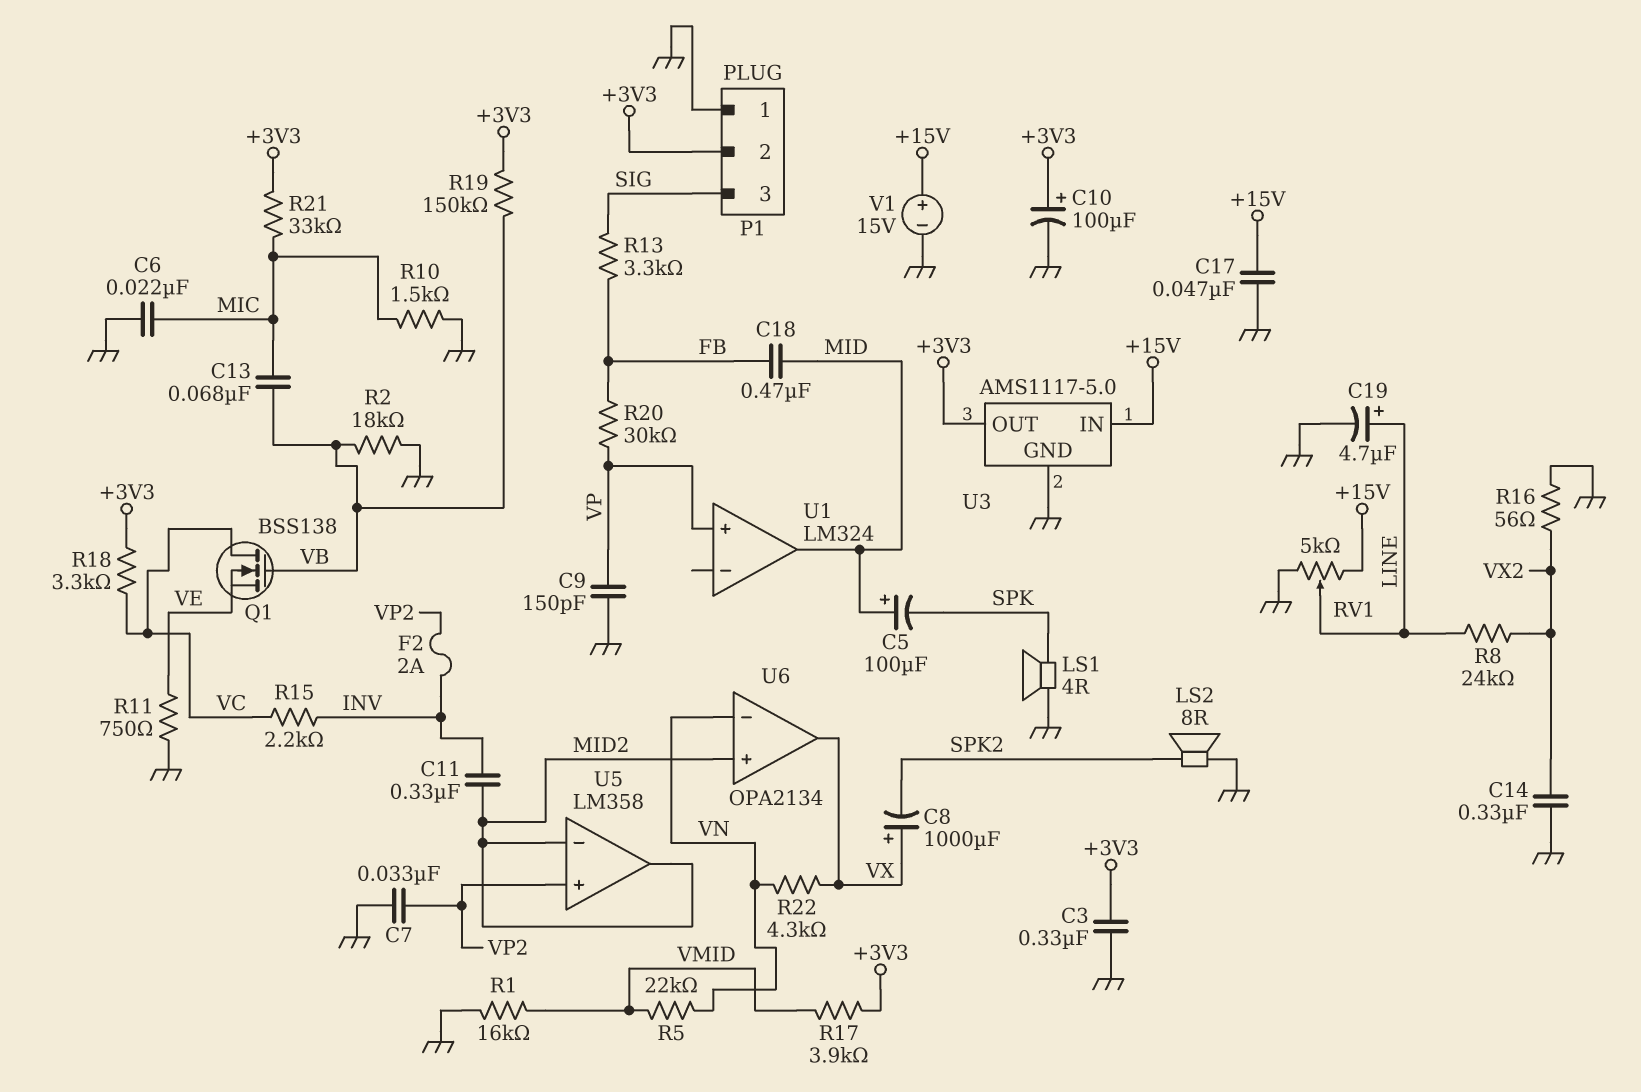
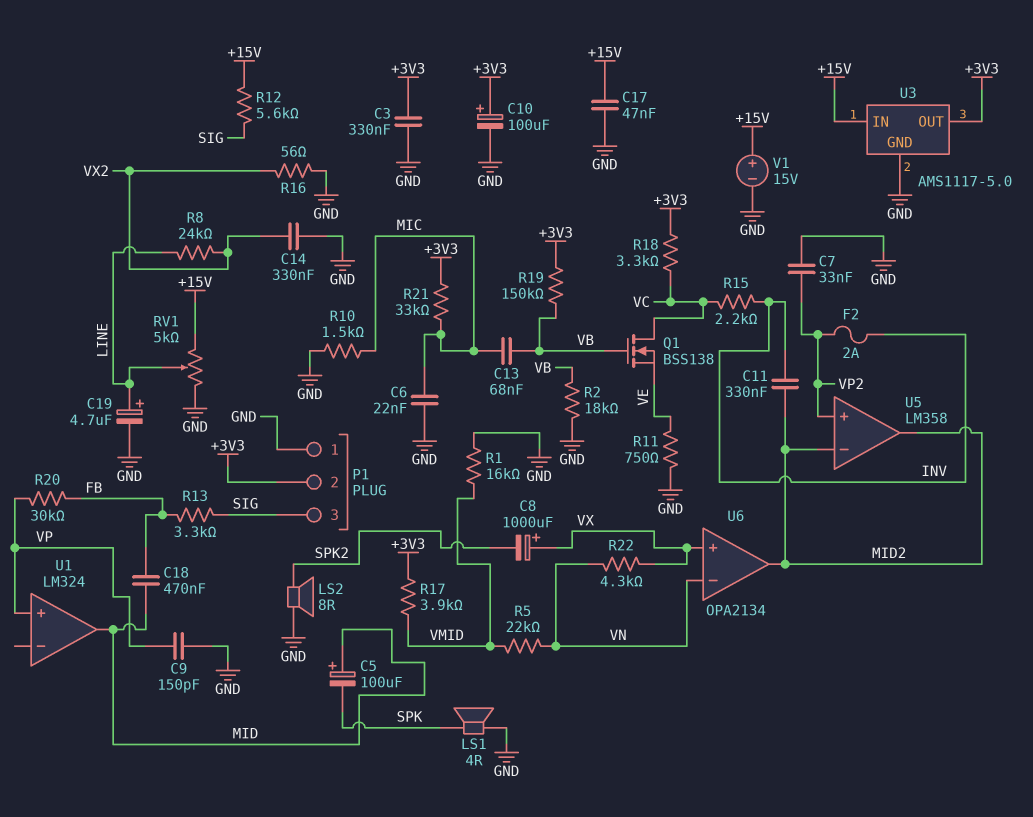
R12: none -> 5.6k (+15V, SIG)
U6 pin in+: MID2 -> VX
U6 pin out: VX -> MID2

